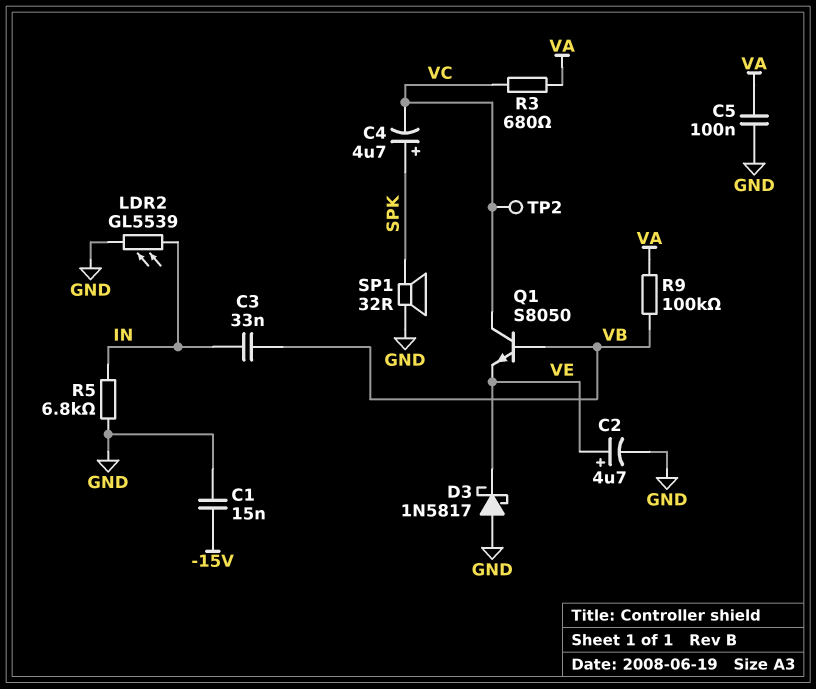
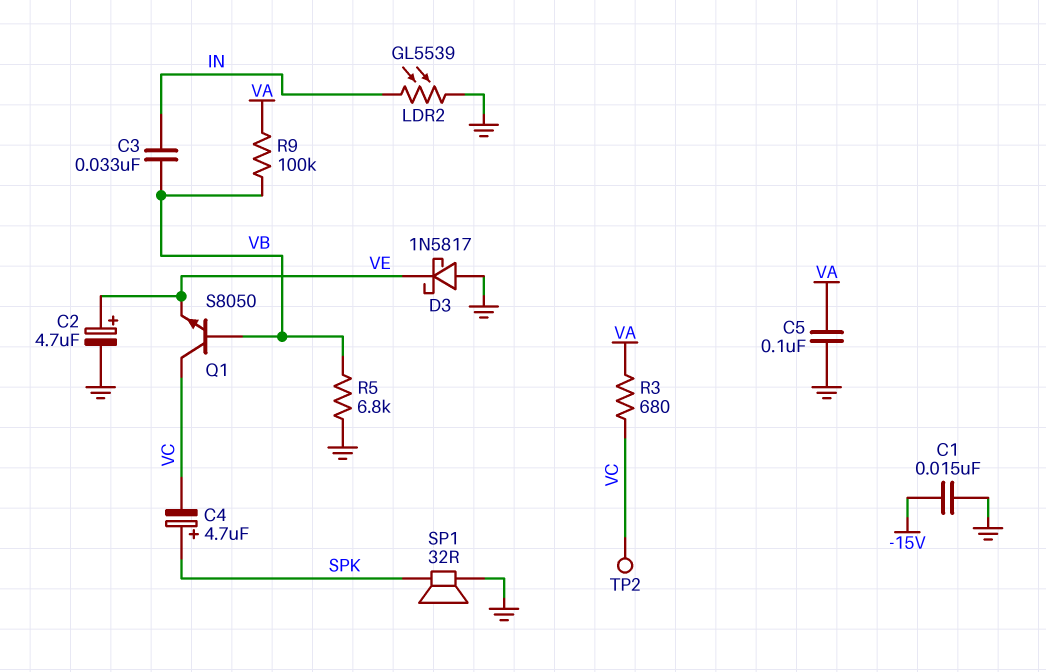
R5: 6.8k (GND, IN) -> 6.8k (GND, VB)

